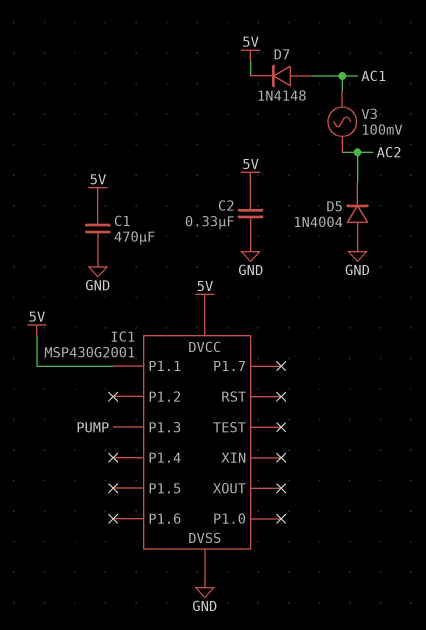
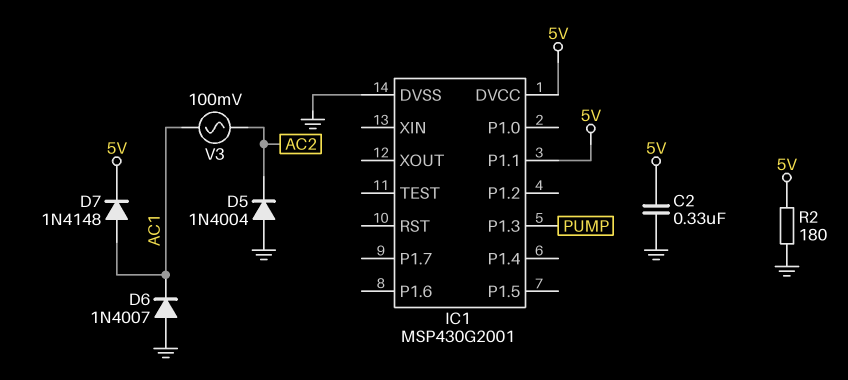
C1: 470uF (5V, GND) -> none
D6: none -> diode 1N4007 (A GND, K AC1)
R2: none -> 180 (5V, GND)

